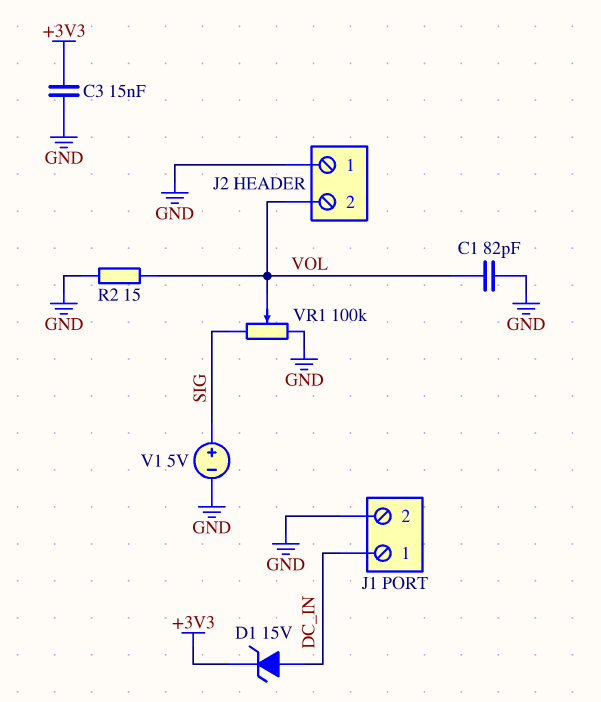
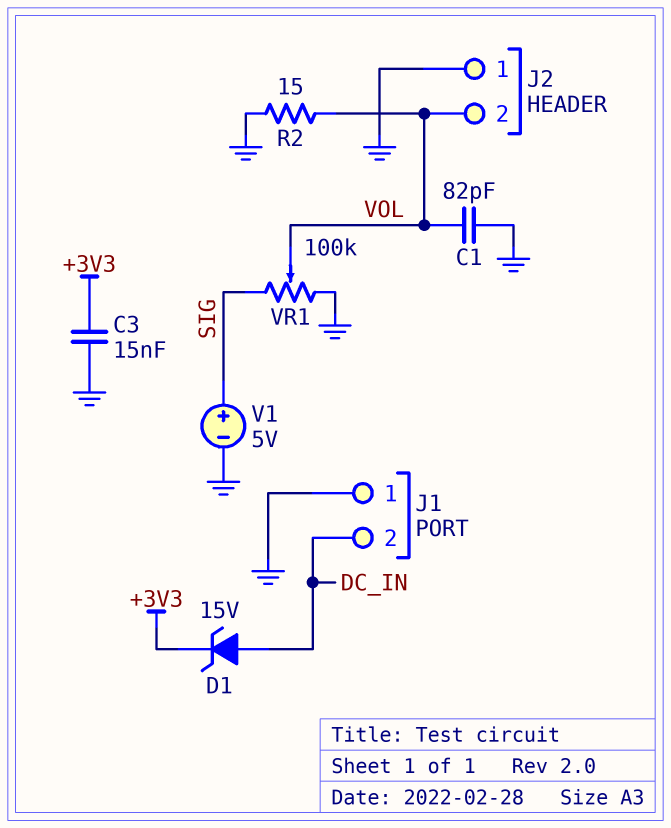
J1 pin 1: DC_IN -> GND
J1 pin 2: GND -> DC_IN

